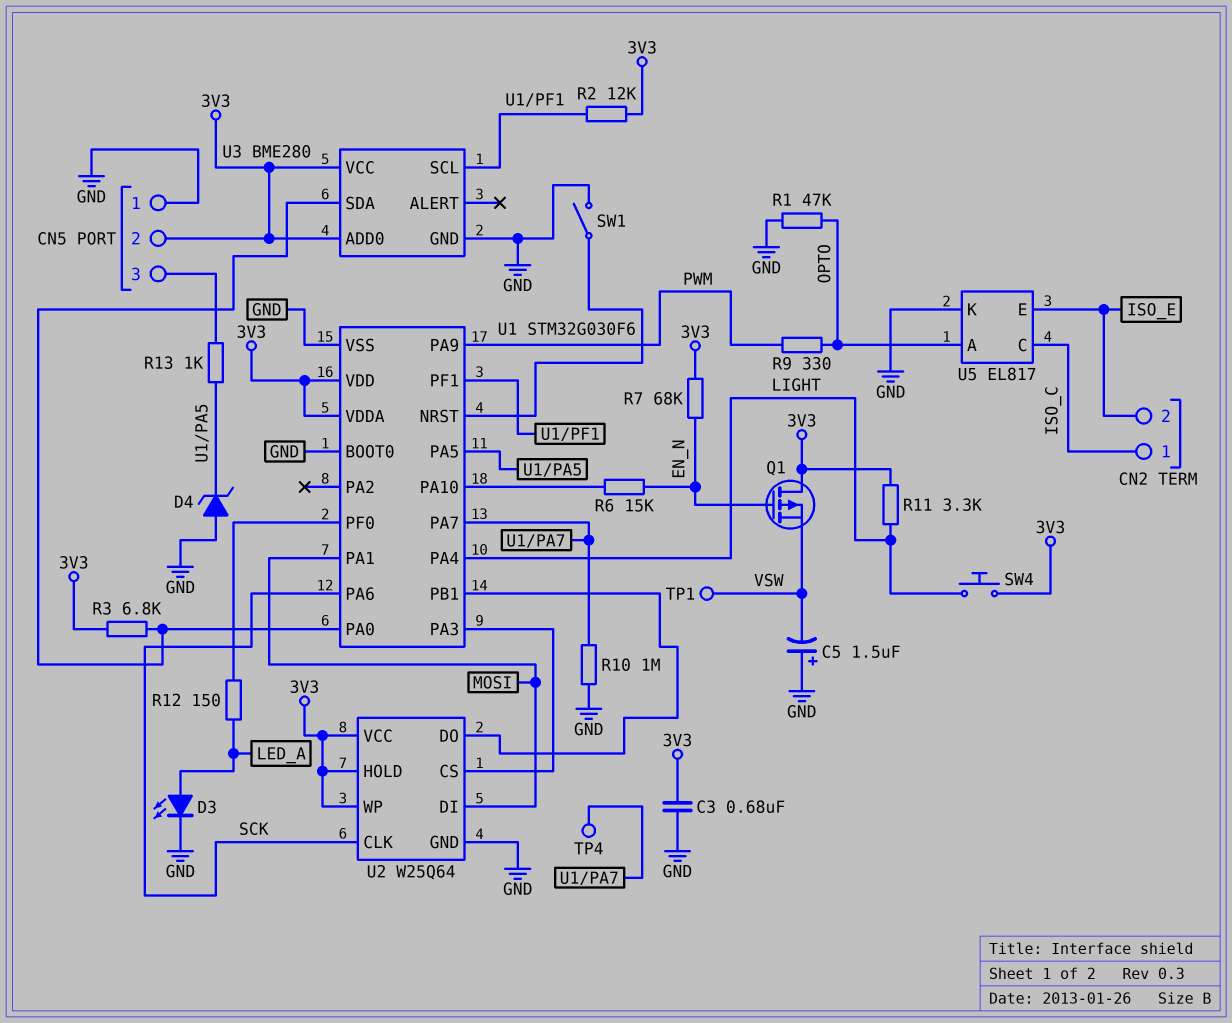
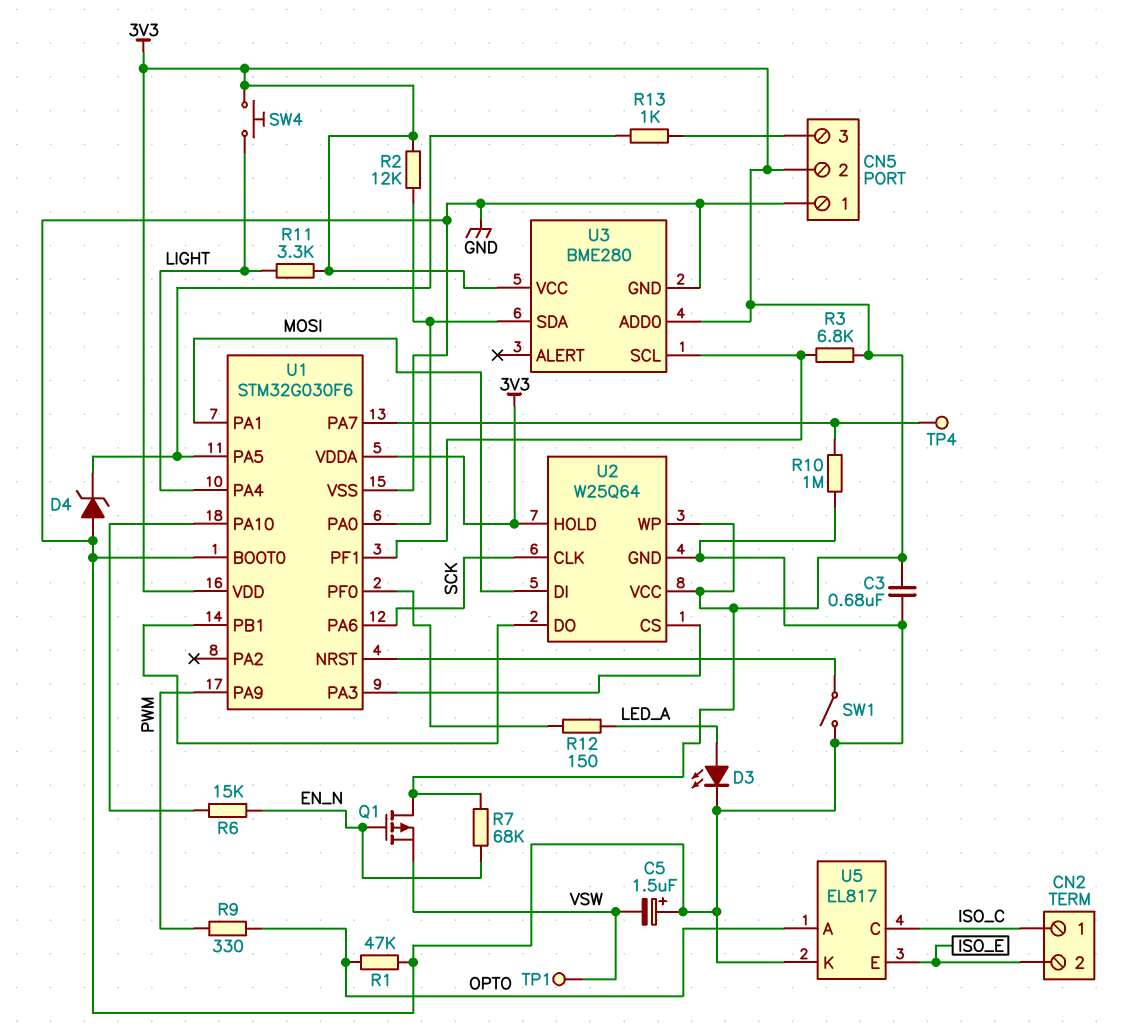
R2: 12k (3V3, U1/PF1) -> 12k (3V3, U1/PA0)
R3: 6.8k (3V3, U1/PA0) -> 6.8k (3V3, U1/PF1)

